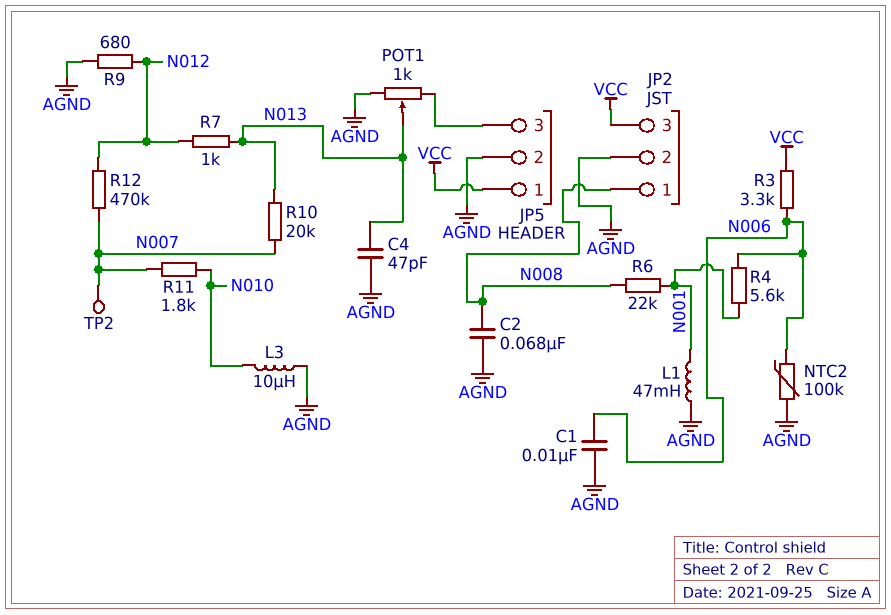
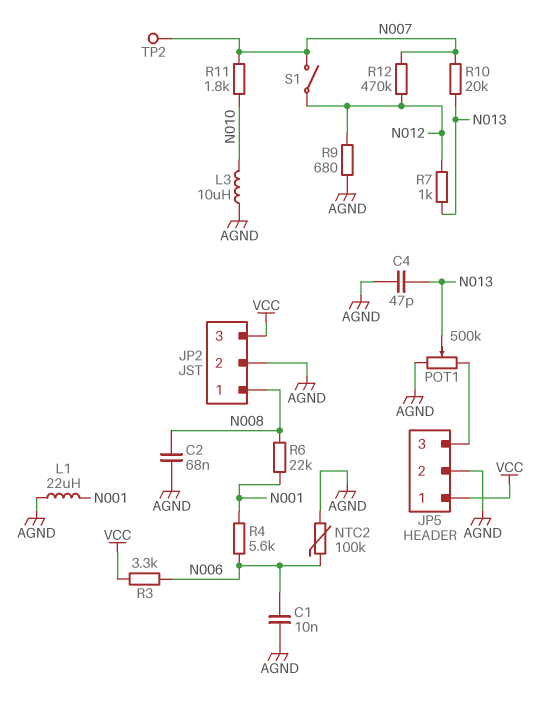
L1: 47mH (AGND, N001) -> 22uH (AGND, N001)
POT1: 1k (AGND, JP5/3, wiper N013) -> 500k (AGND, JP5/3, wiper N013)
S1: none -> switch (N007, N012)

